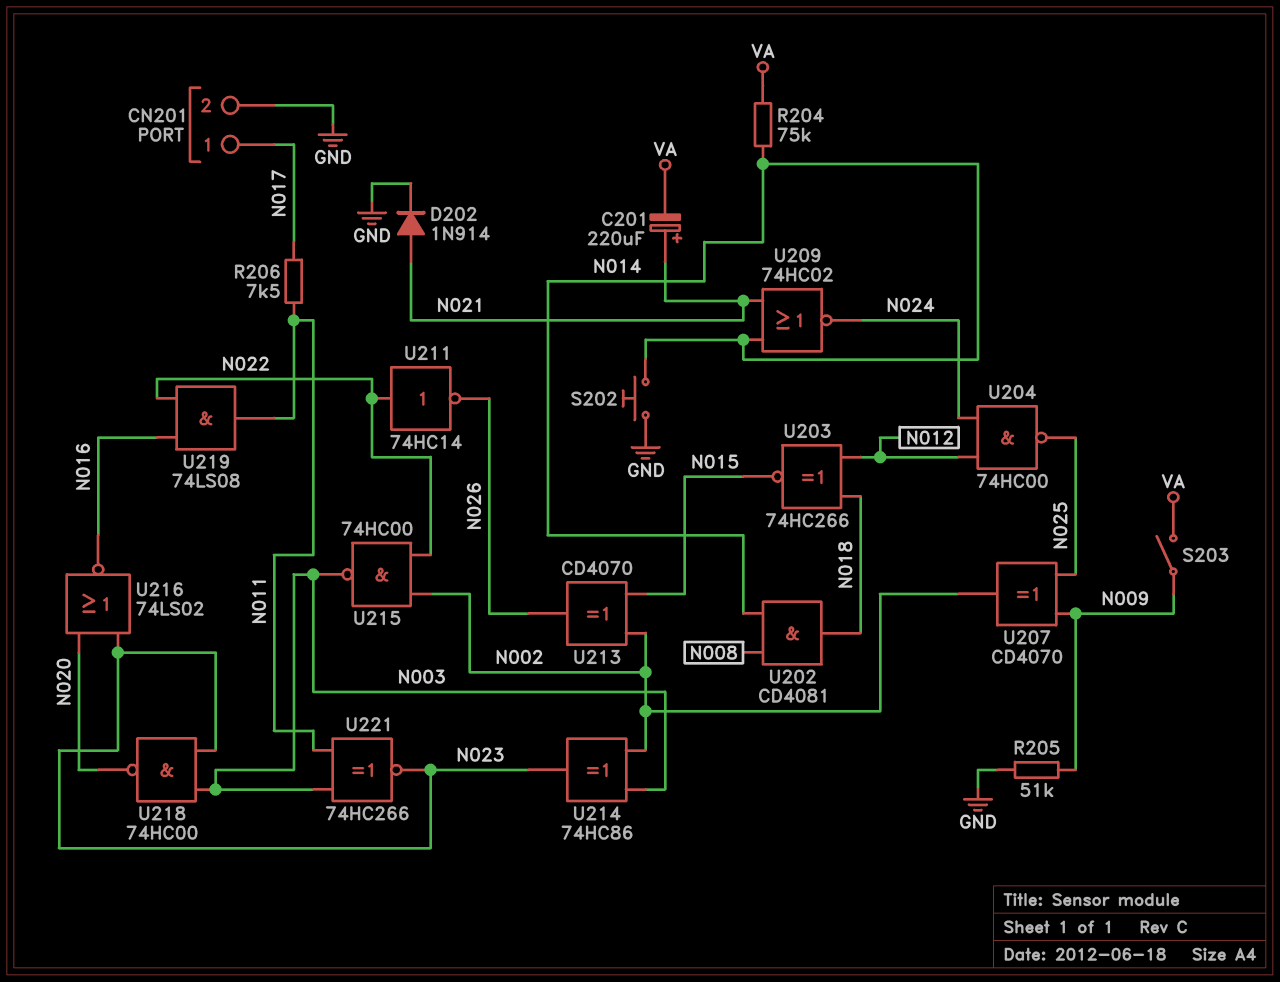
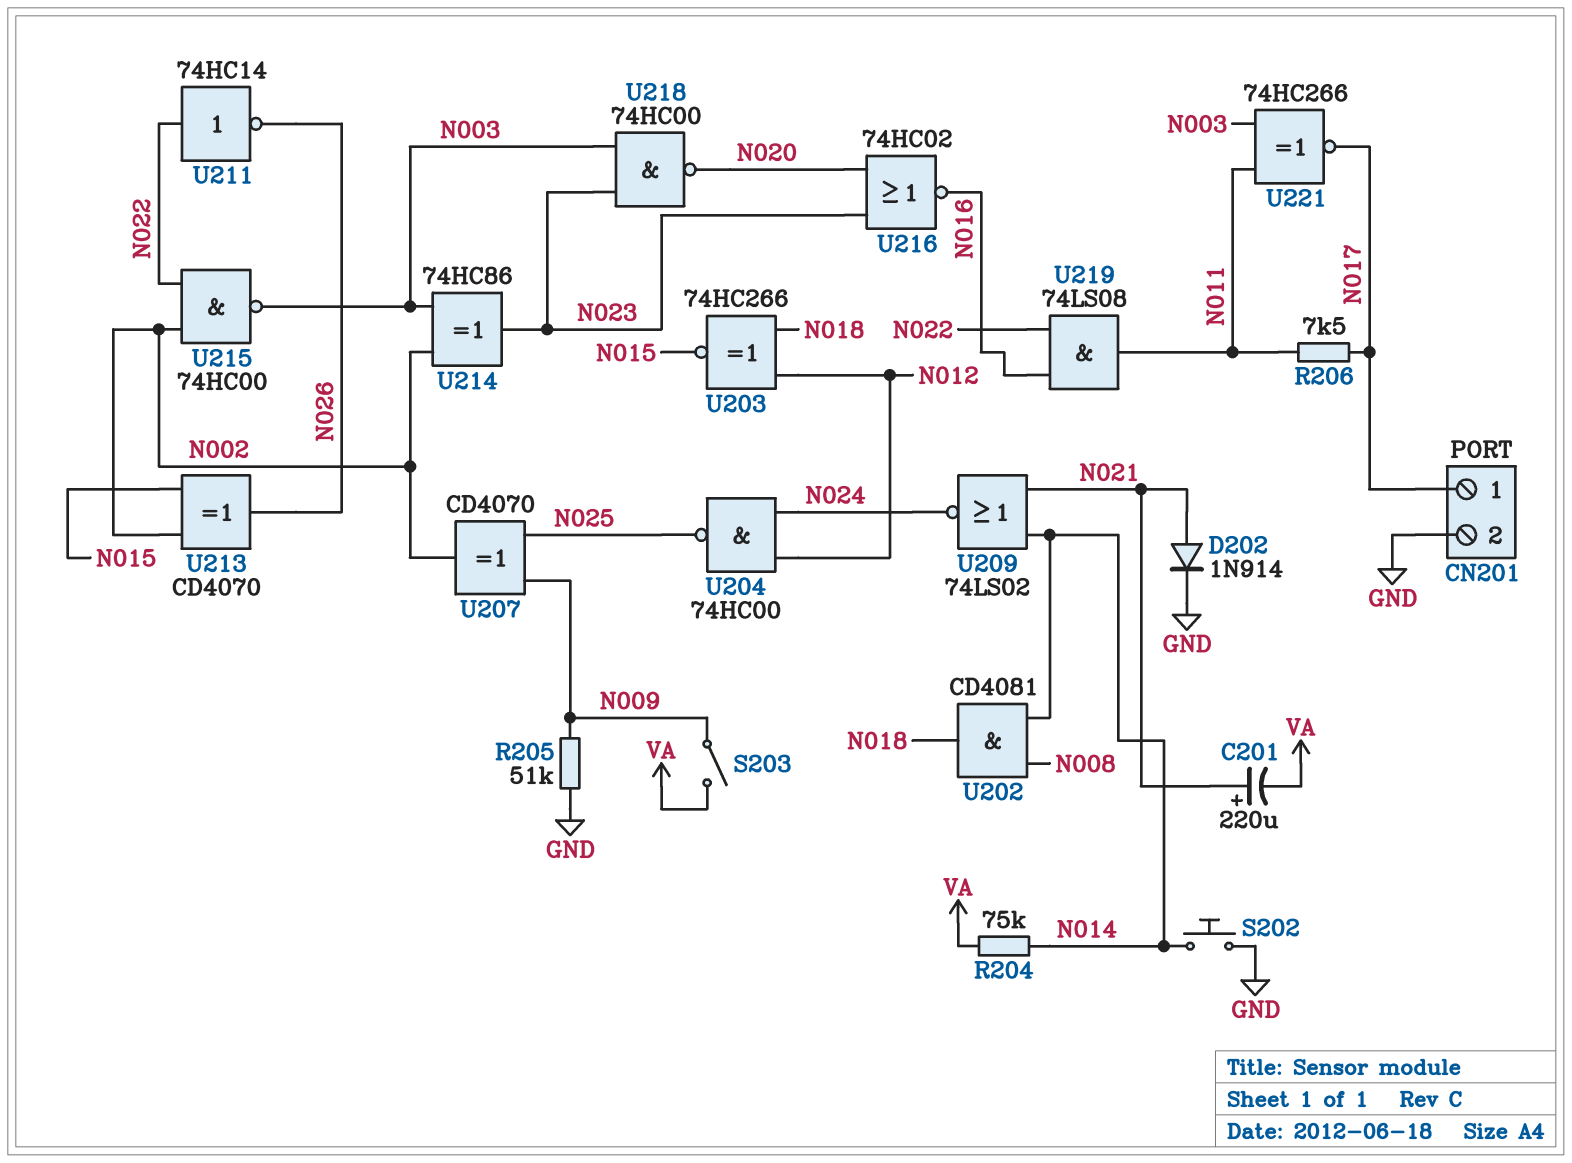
U209: NOR 74HC02 (in N014, in N021, out N024) -> NOR 74LS02 (in N014, in N021, out N024)
U216: NOR 74LS02 (in N020, in N023, out N016) -> NOR 74HC02 (in N020, in N023, out N016)
U221: XNOR 74HC266 (in N003, in N011, out N023) -> XNOR 74HC266 (in N003, in N011, out N017)

